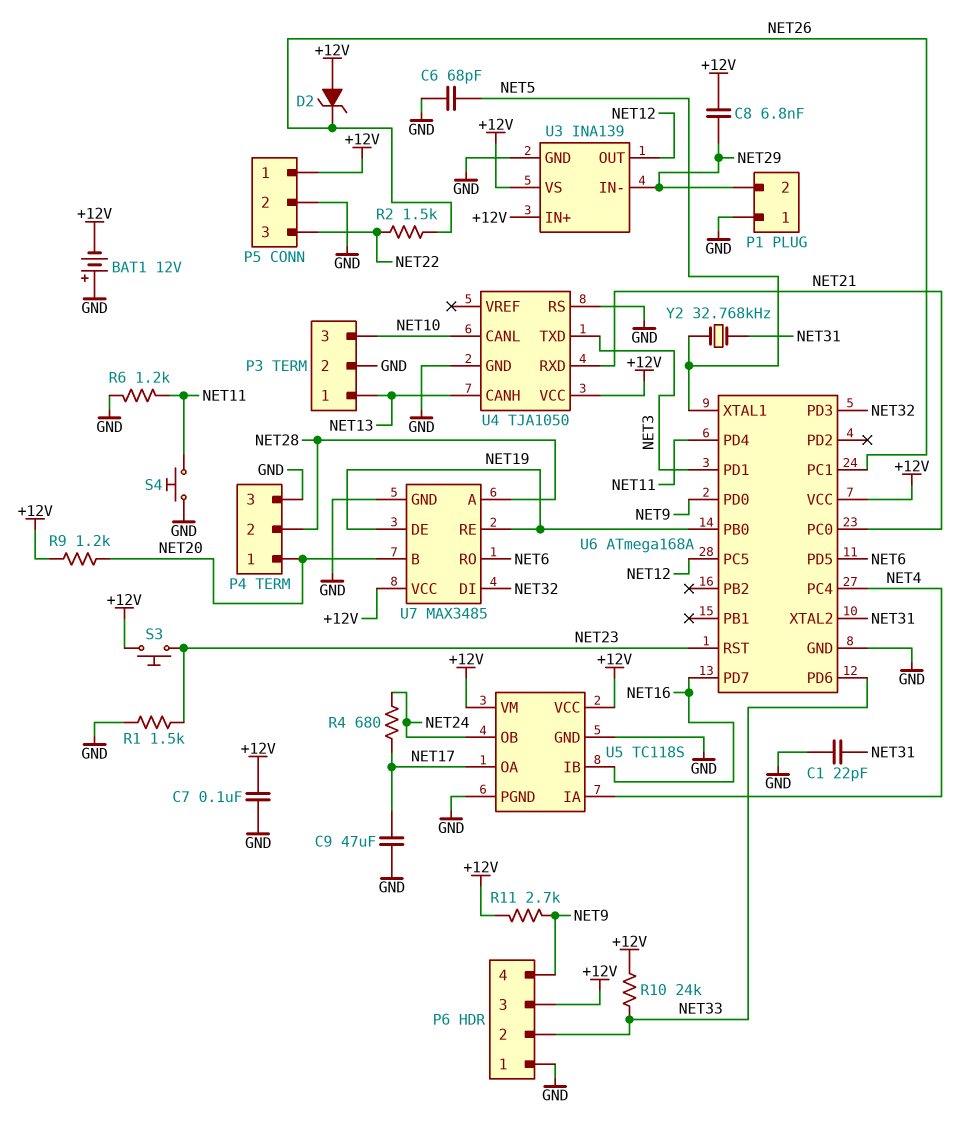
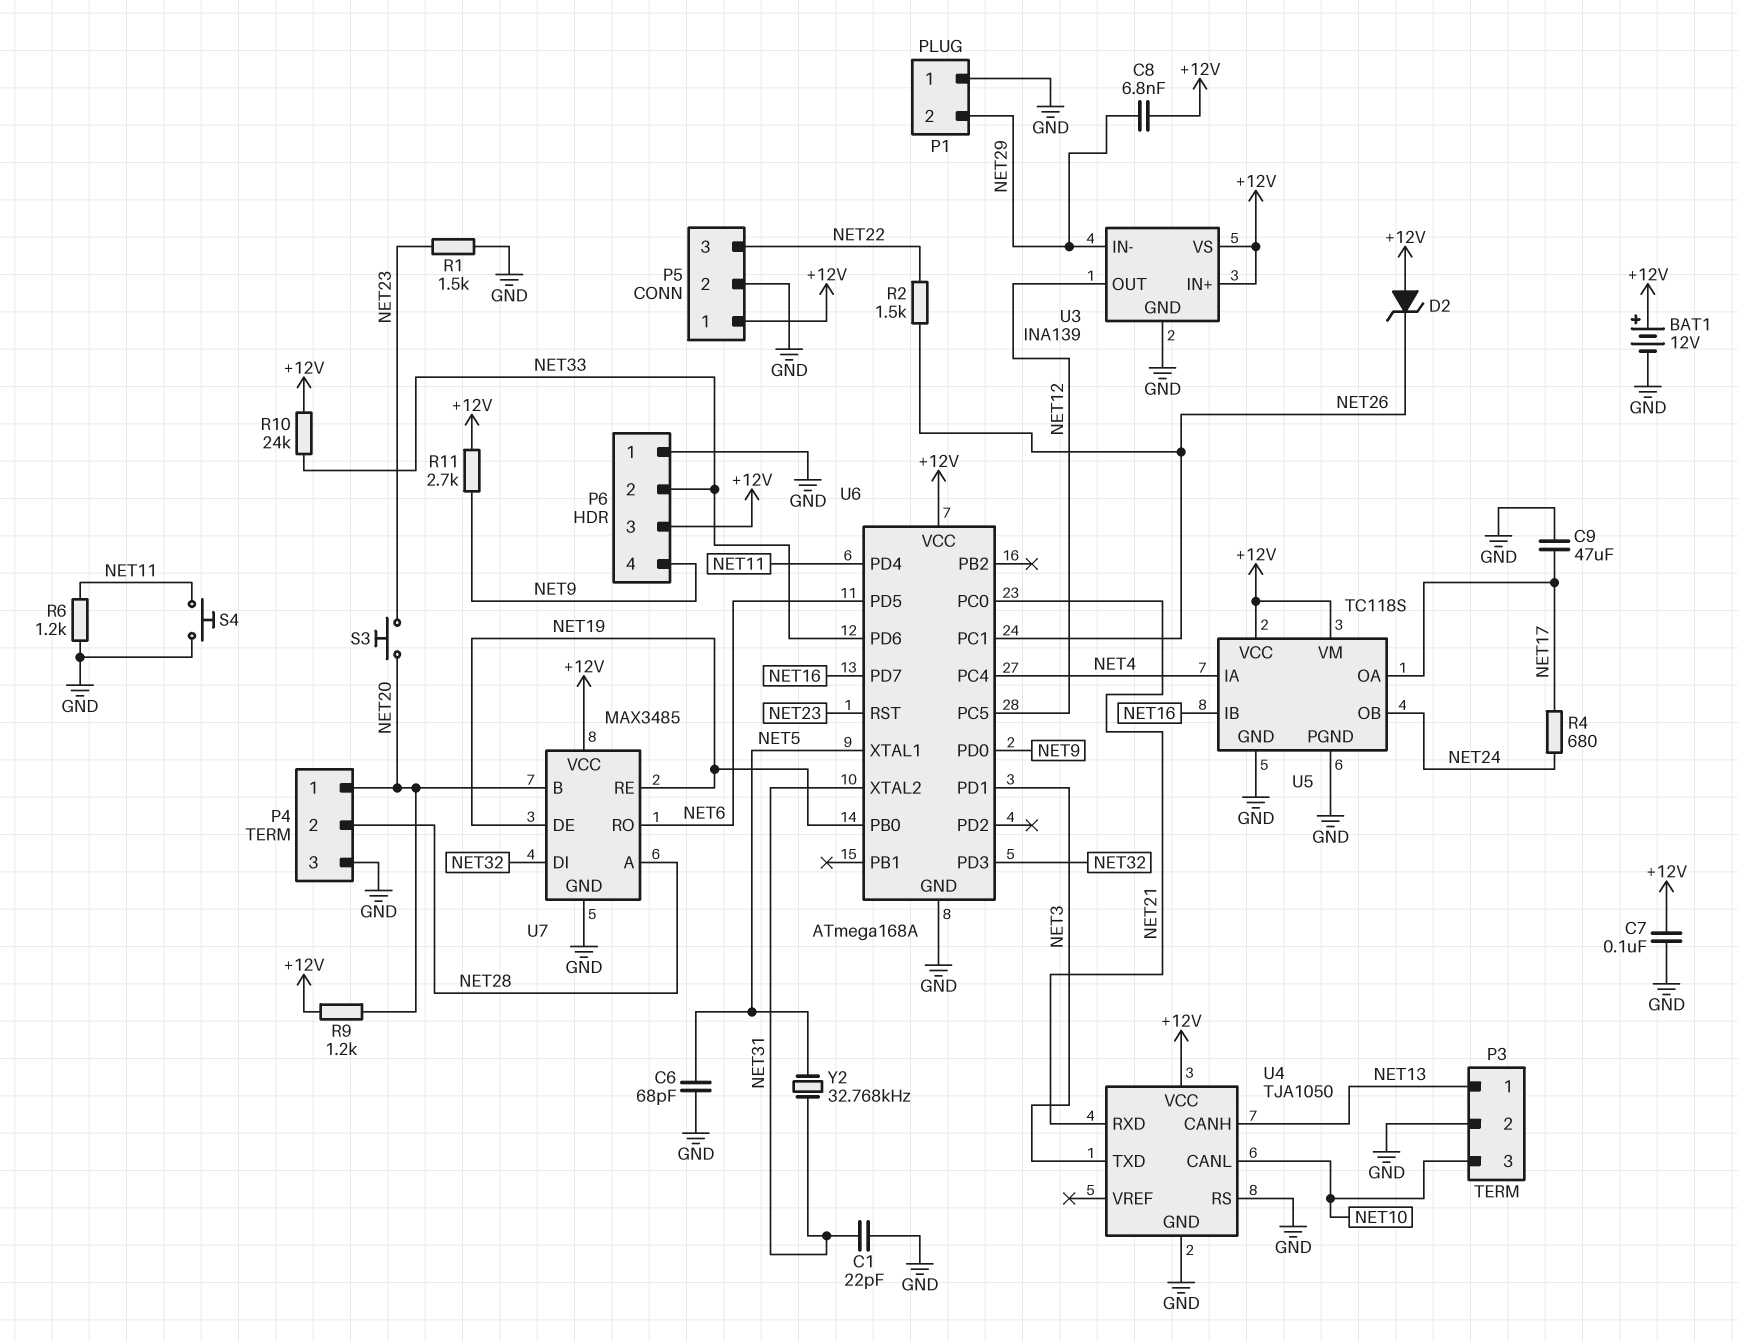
BAT1: 12V (plus GND, minus +12V) -> 12V (plus +12V, minus GND)
S3: button (+12V, NET23) -> button (NET20, NET23)

